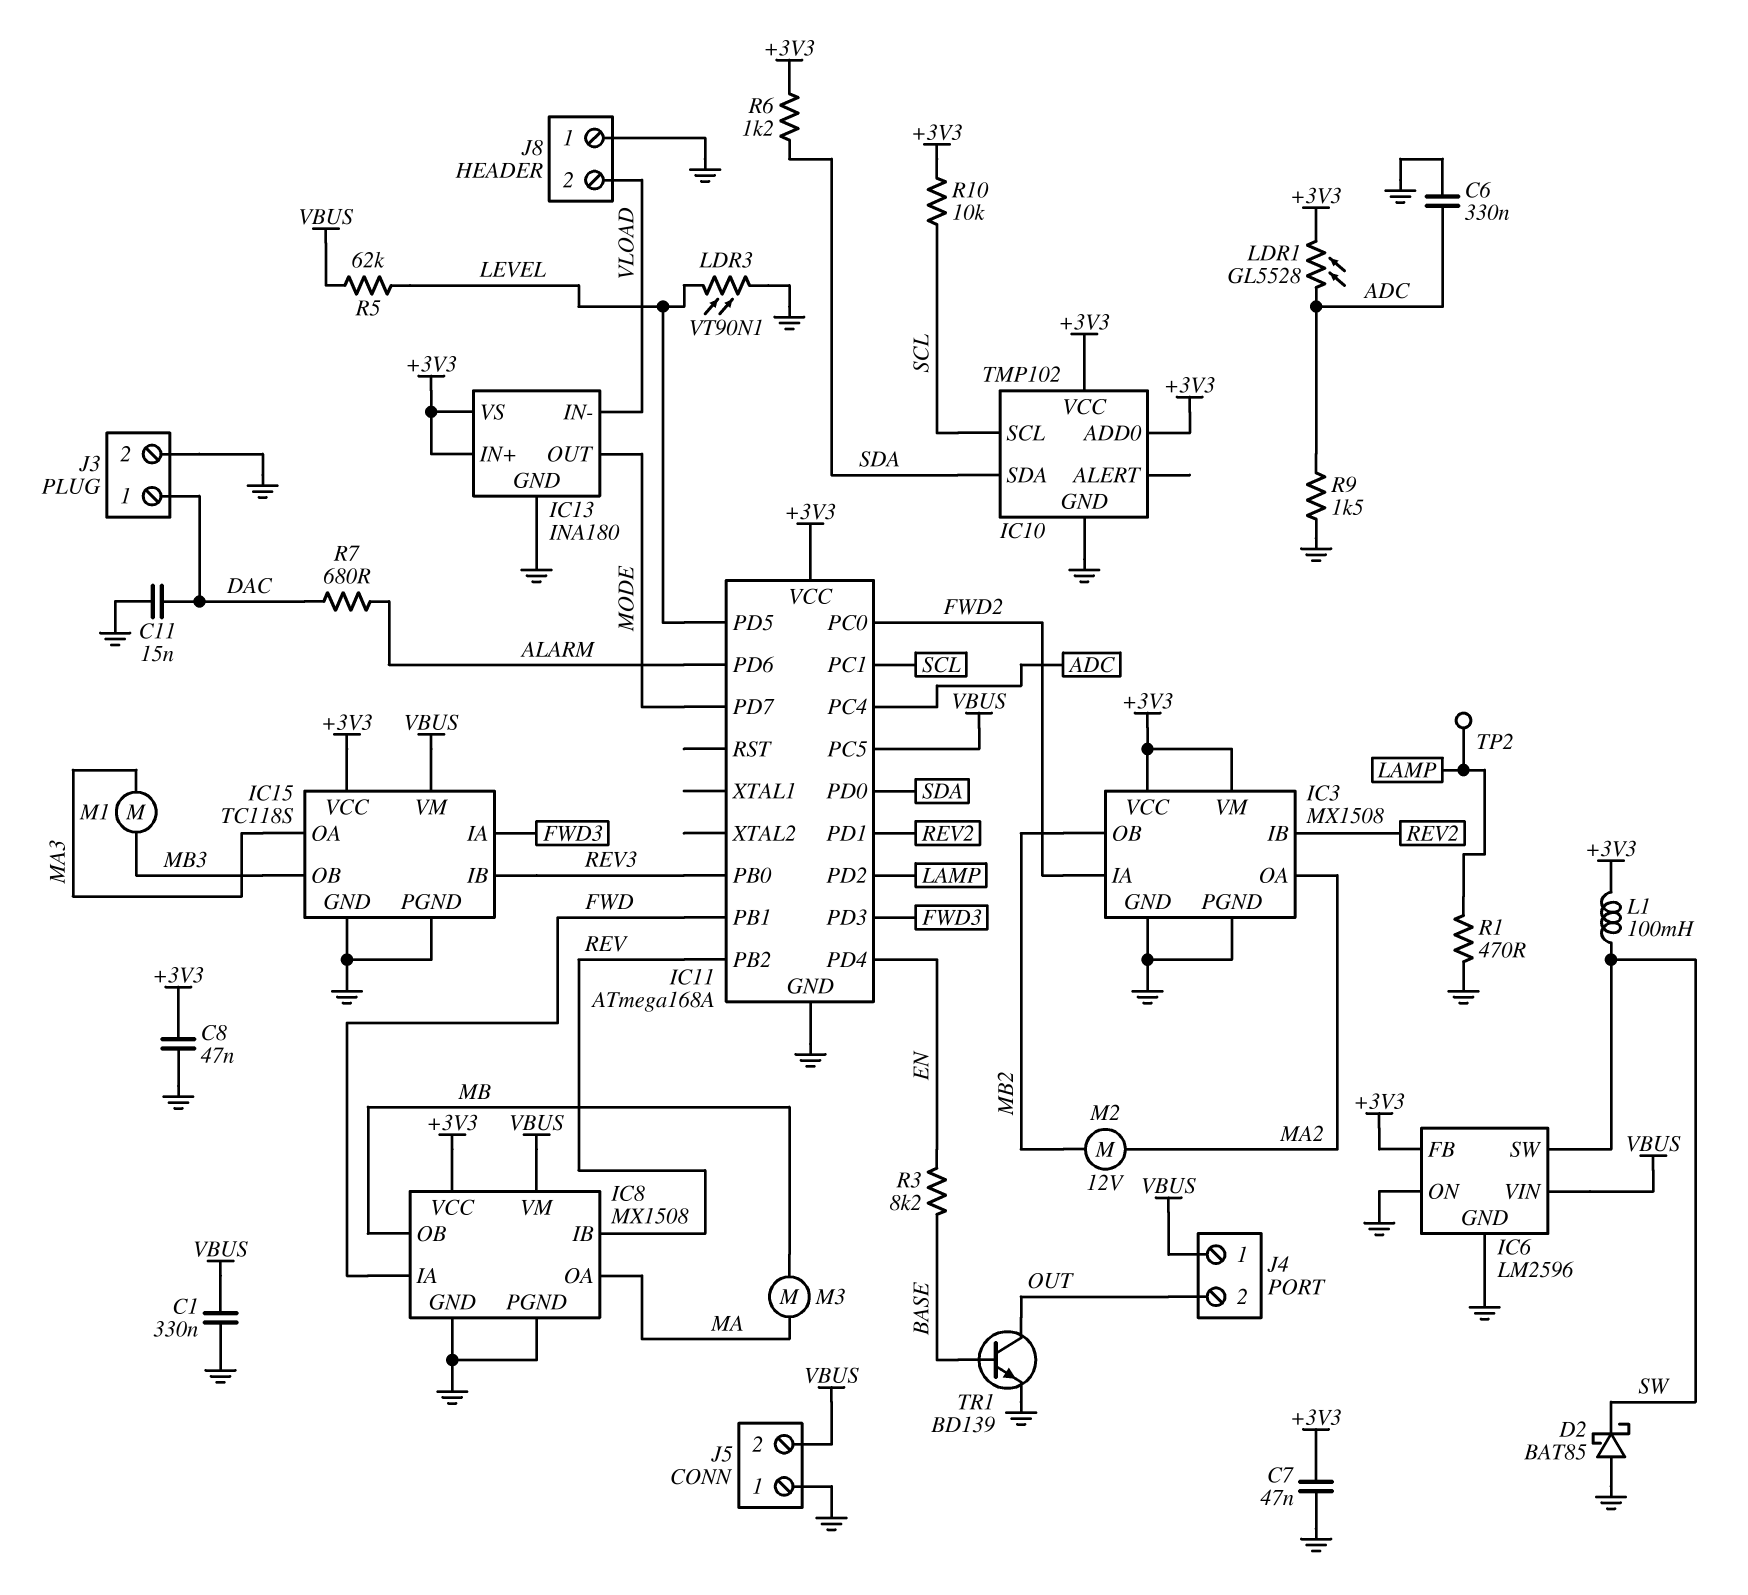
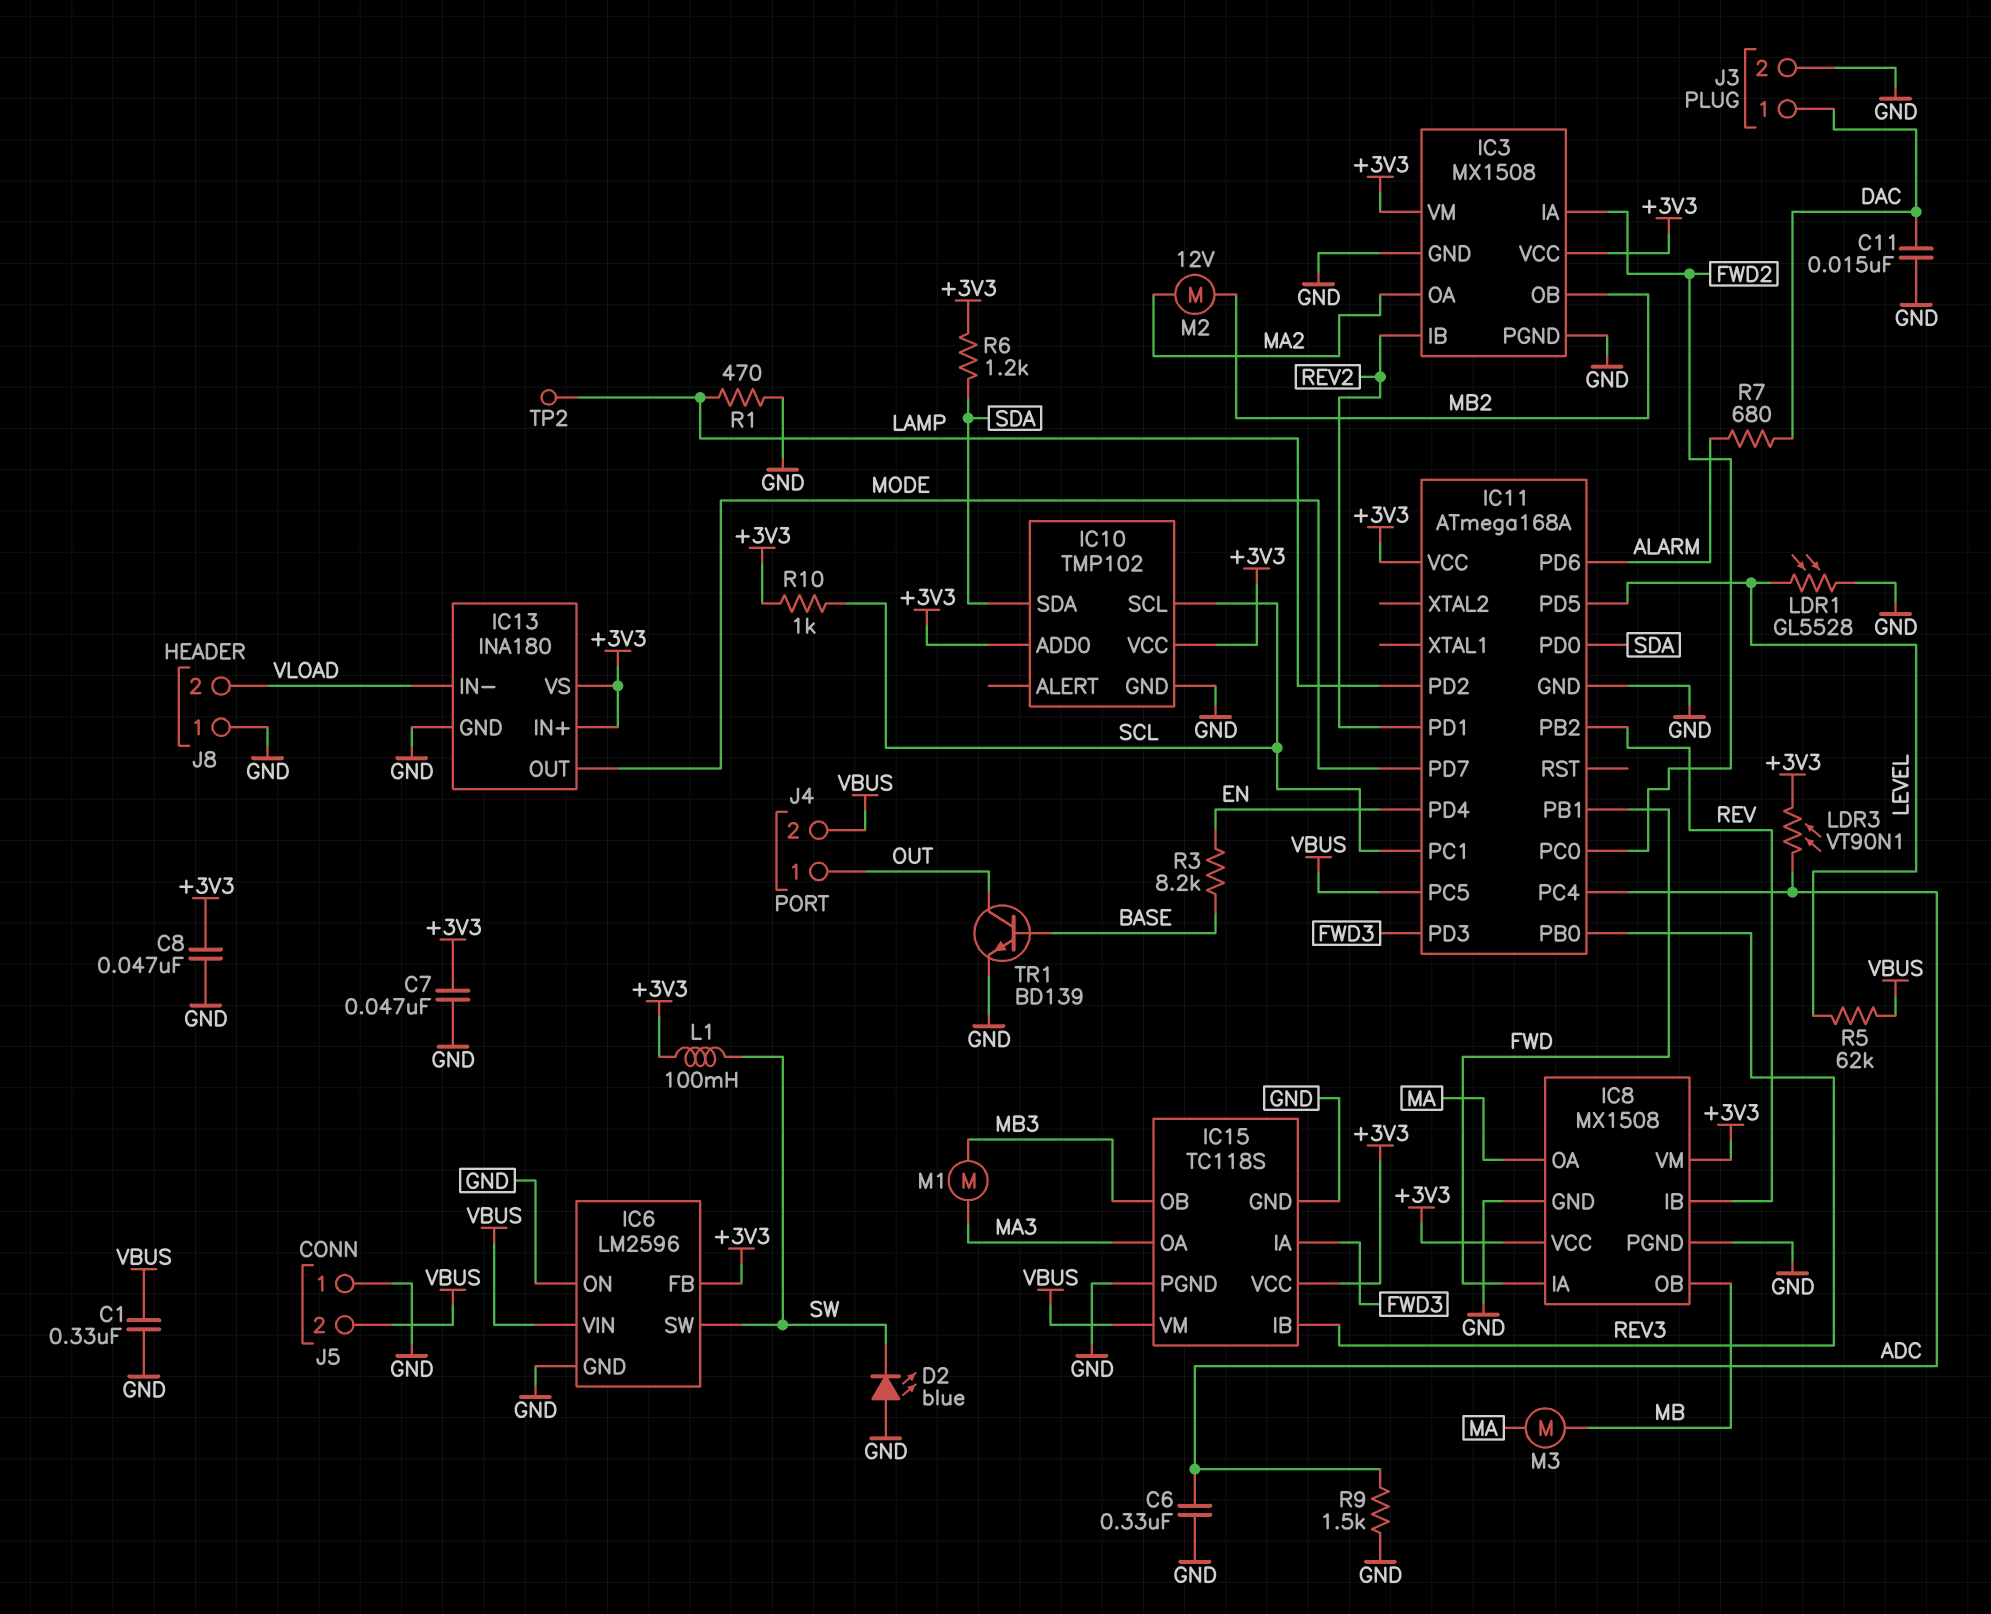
D2: schottky BAT85 (A GND, K SW) -> LED blue (A GND, K SW)
IC8 pin VM: VBUS -> +3V3
J4 pin 1: VBUS -> OUT
J4 pin 2: OUT -> VBUS
LDR1: GL5528 (+3V3, ADC) -> GL5528 (GND, LEVEL)
LDR3: VT90N1 (GND, LEVEL) -> VT90N1 (+3V3, ADC)
R10: 10k (+3V3, SCL) -> 1k (+3V3, SCL)

